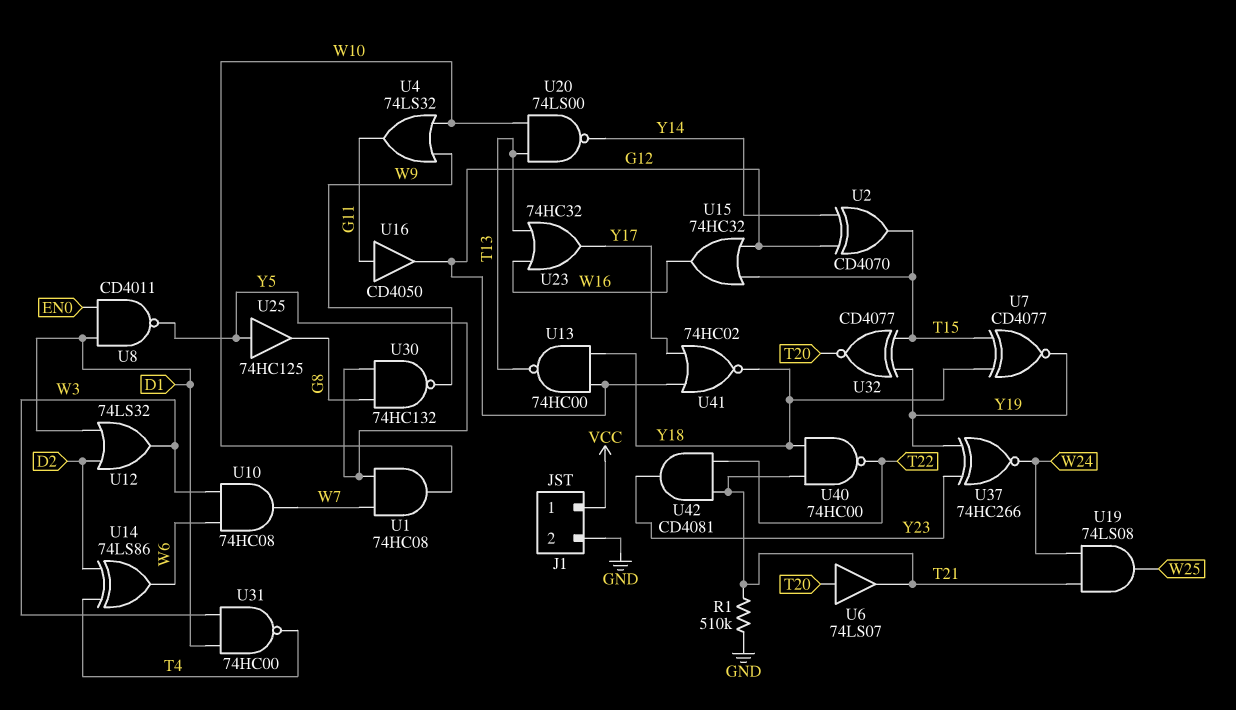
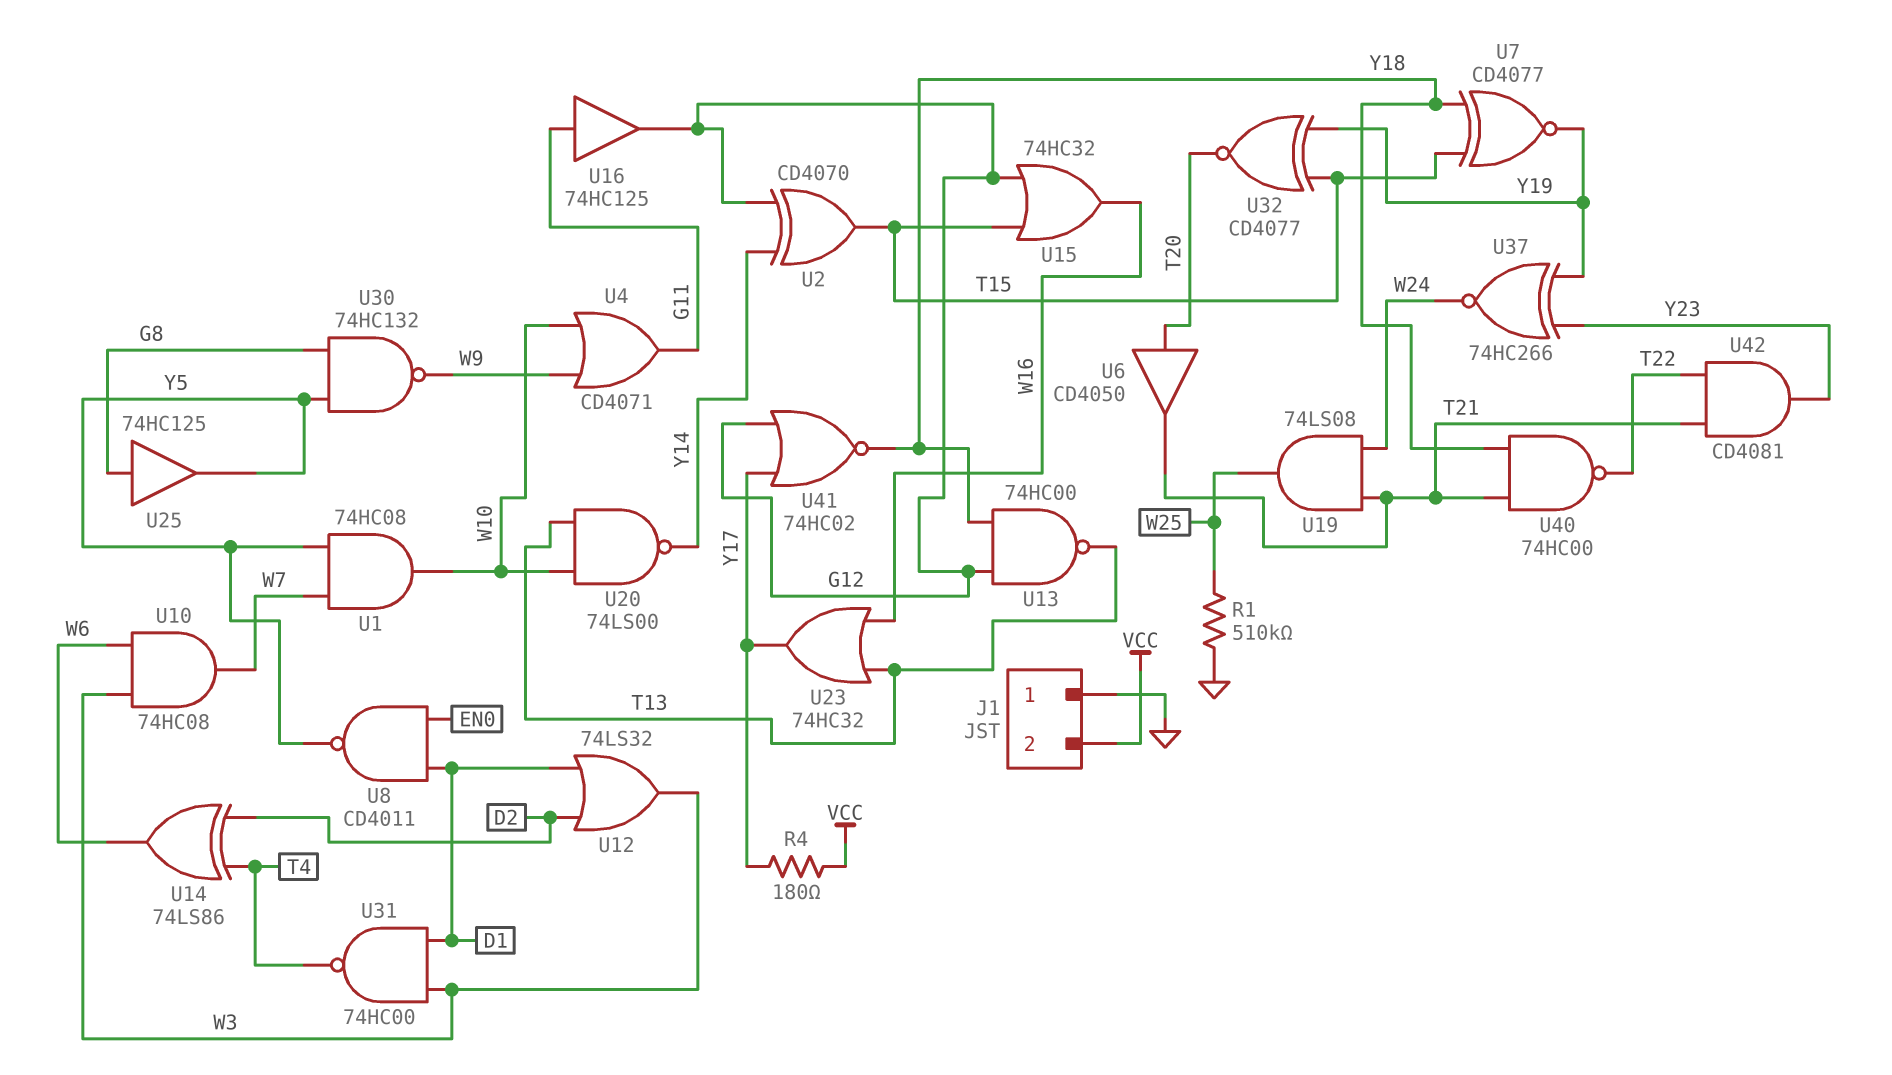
J1 pin 1: VCC -> GND
J1 pin 2: GND -> VCC
R1: 510k (GND, T21) -> 510k (GND, W25)
R4: none -> 180 (VCC, Y17)
U4: OR 74LS32 (in W9, in W10, out G11) -> OR CD4071 (in W9, in W10, out G11)
U6: buffer 74LS07 (in T20, out T21) -> buffer CD4050 (in T20, out T21)
U16: buffer CD4050 (in G11, out G12) -> buffer 74HC125 (in G11, out G12)
U25: buffer 74HC125 (in Y5, out G8) -> buffer 74HC125 (in G8, out Y5)

